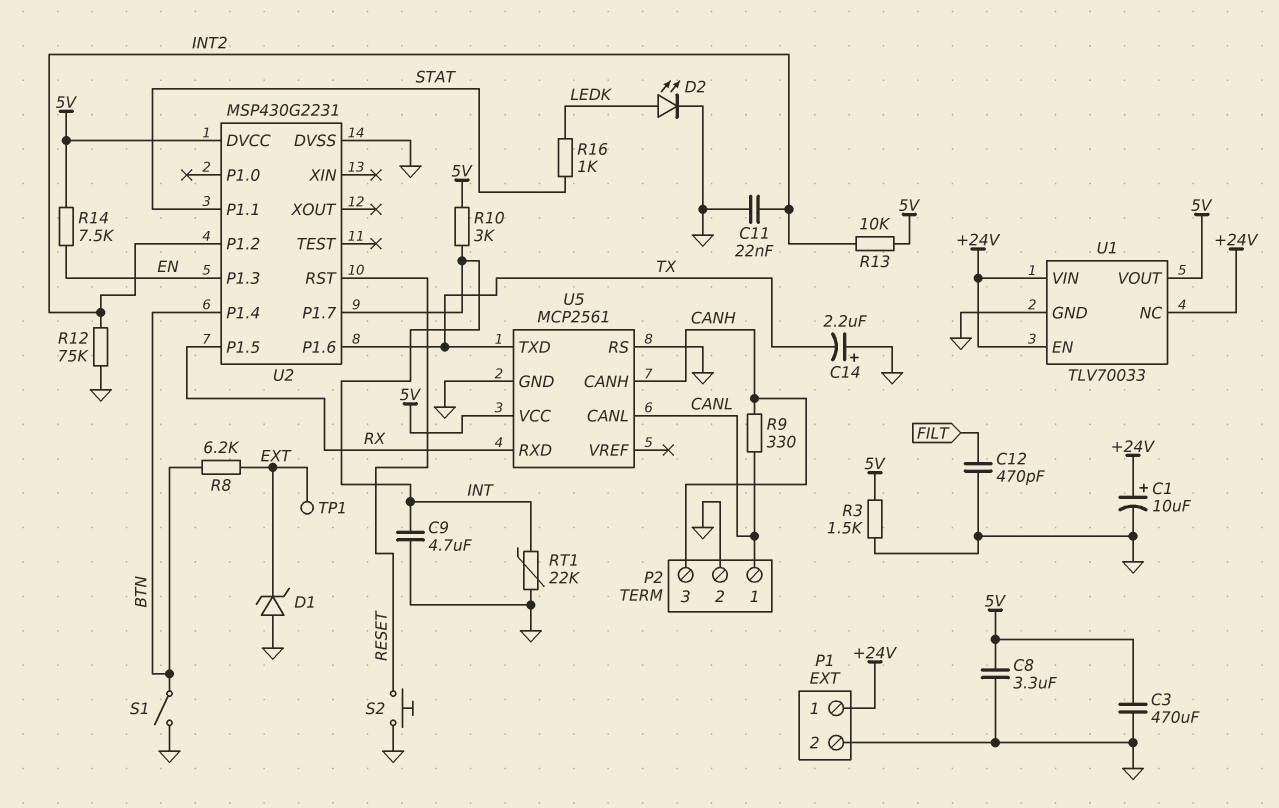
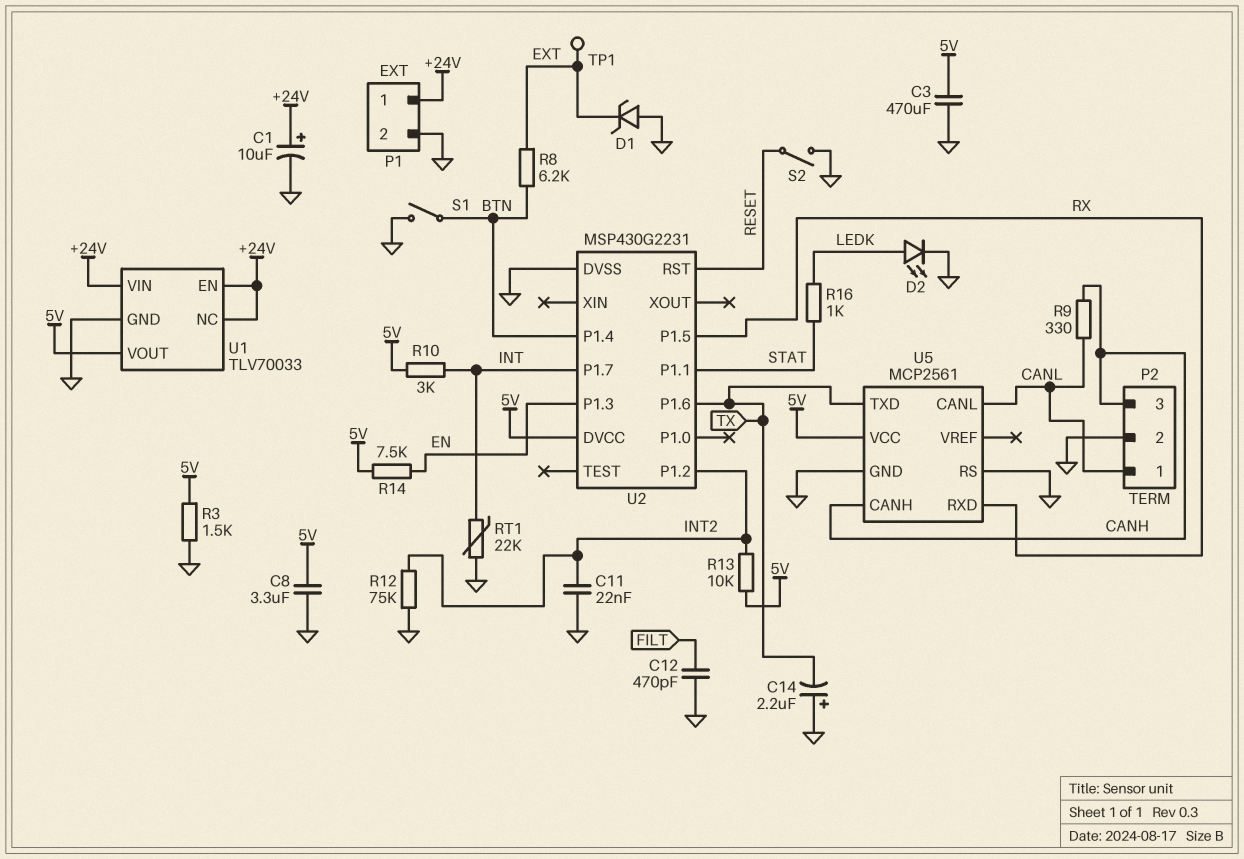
C9: 4.7uF (GND, INT) -> none
S2: button (GND, RESET) -> switch (GND, RESET)

